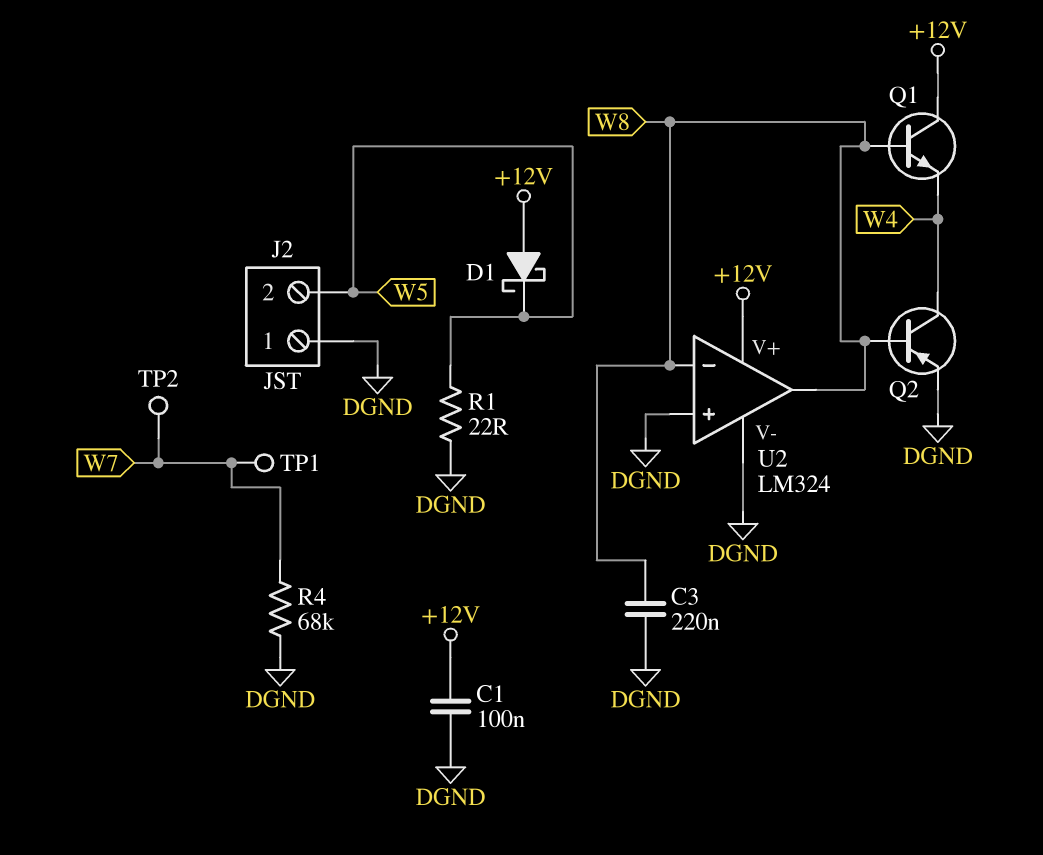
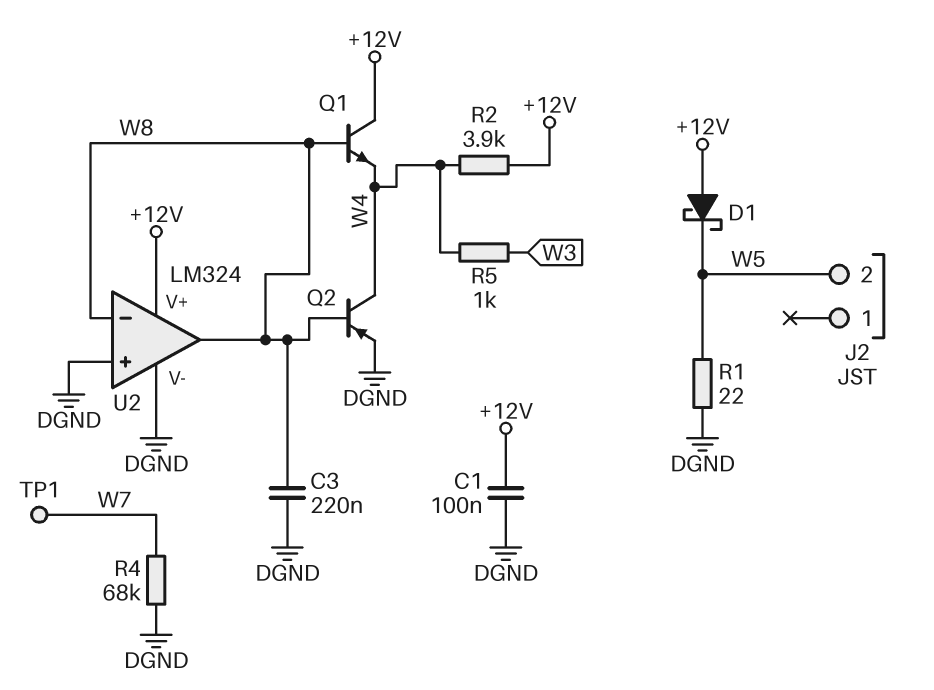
J2 pin 1: DGND -> none
R2: none -> 3.9k (+12V, W4)
R5: none -> 1k (W3, W4)
TP2: test point (W7) -> none

